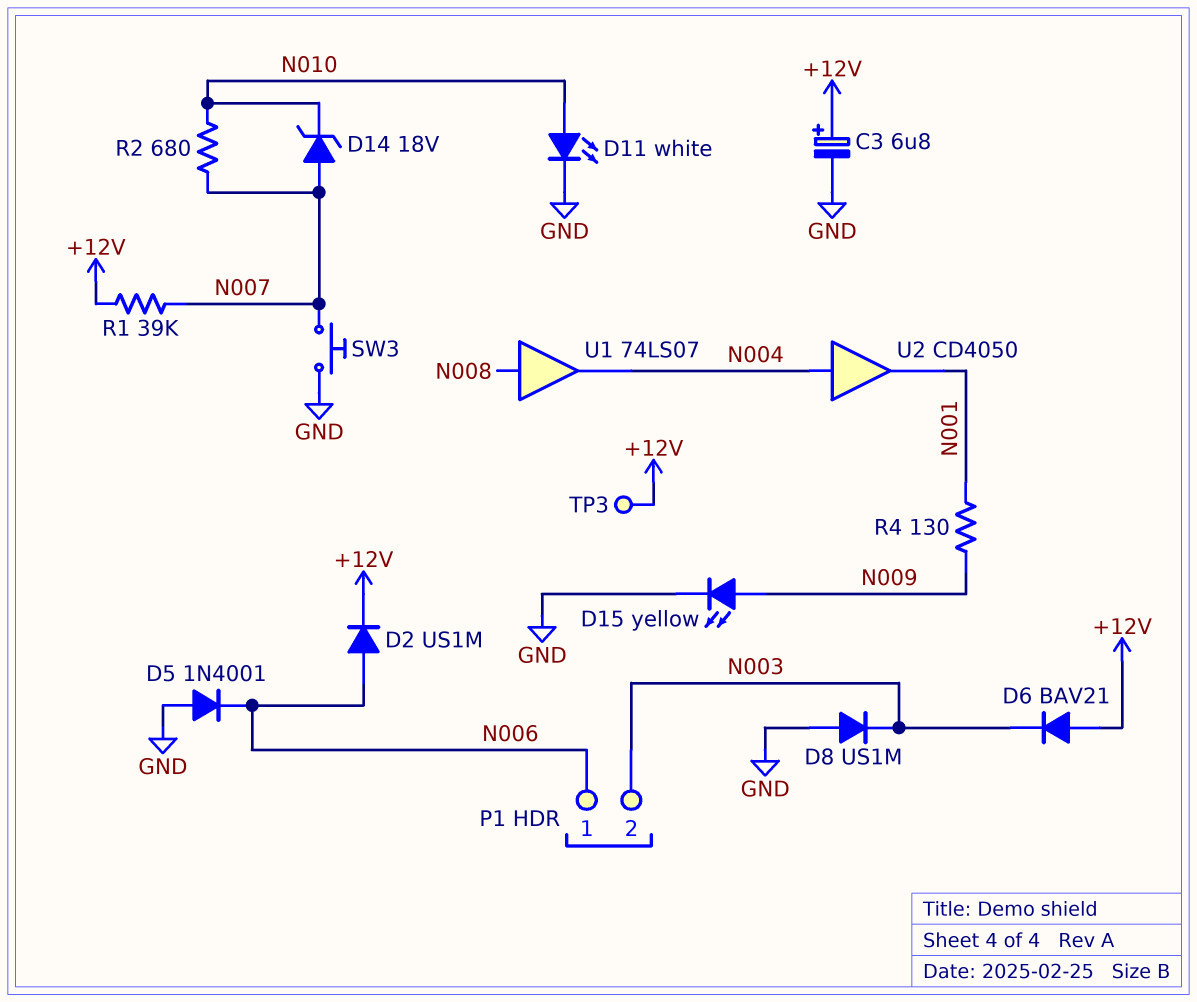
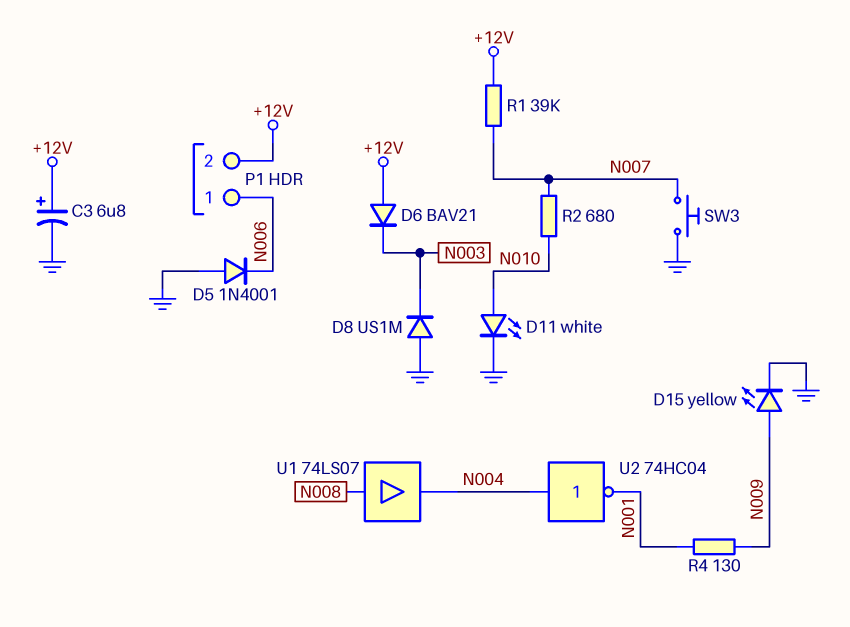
D2: diode US1M (A N006, K +12V) -> none
D14: zener 18V (A N007, K N010) -> none
P1 pin 2: N003 -> +12V
TP3: test point (+12V) -> none
U2: buffer CD4050 (in N004, out N001) -> NOT 74HC04 (in N004, out N001)

